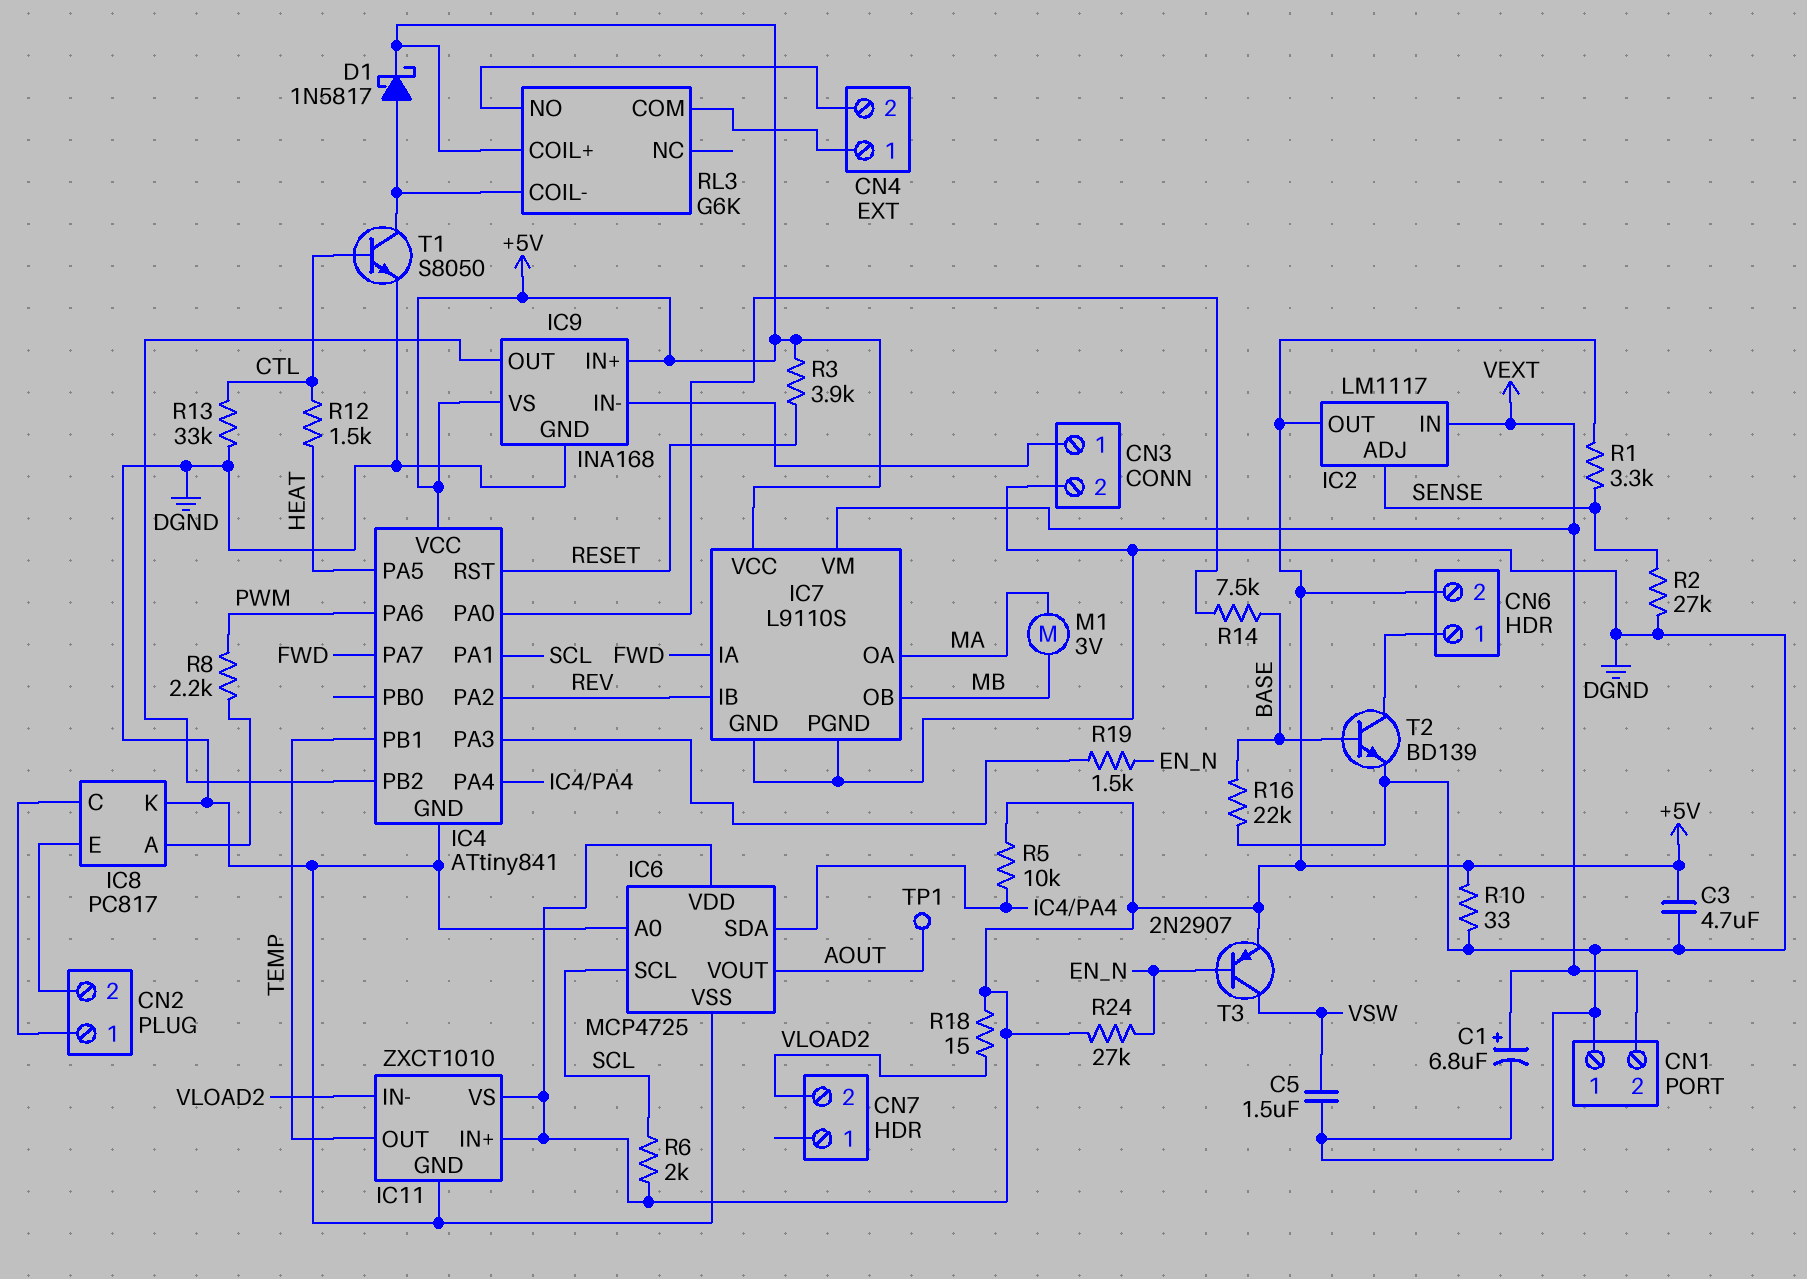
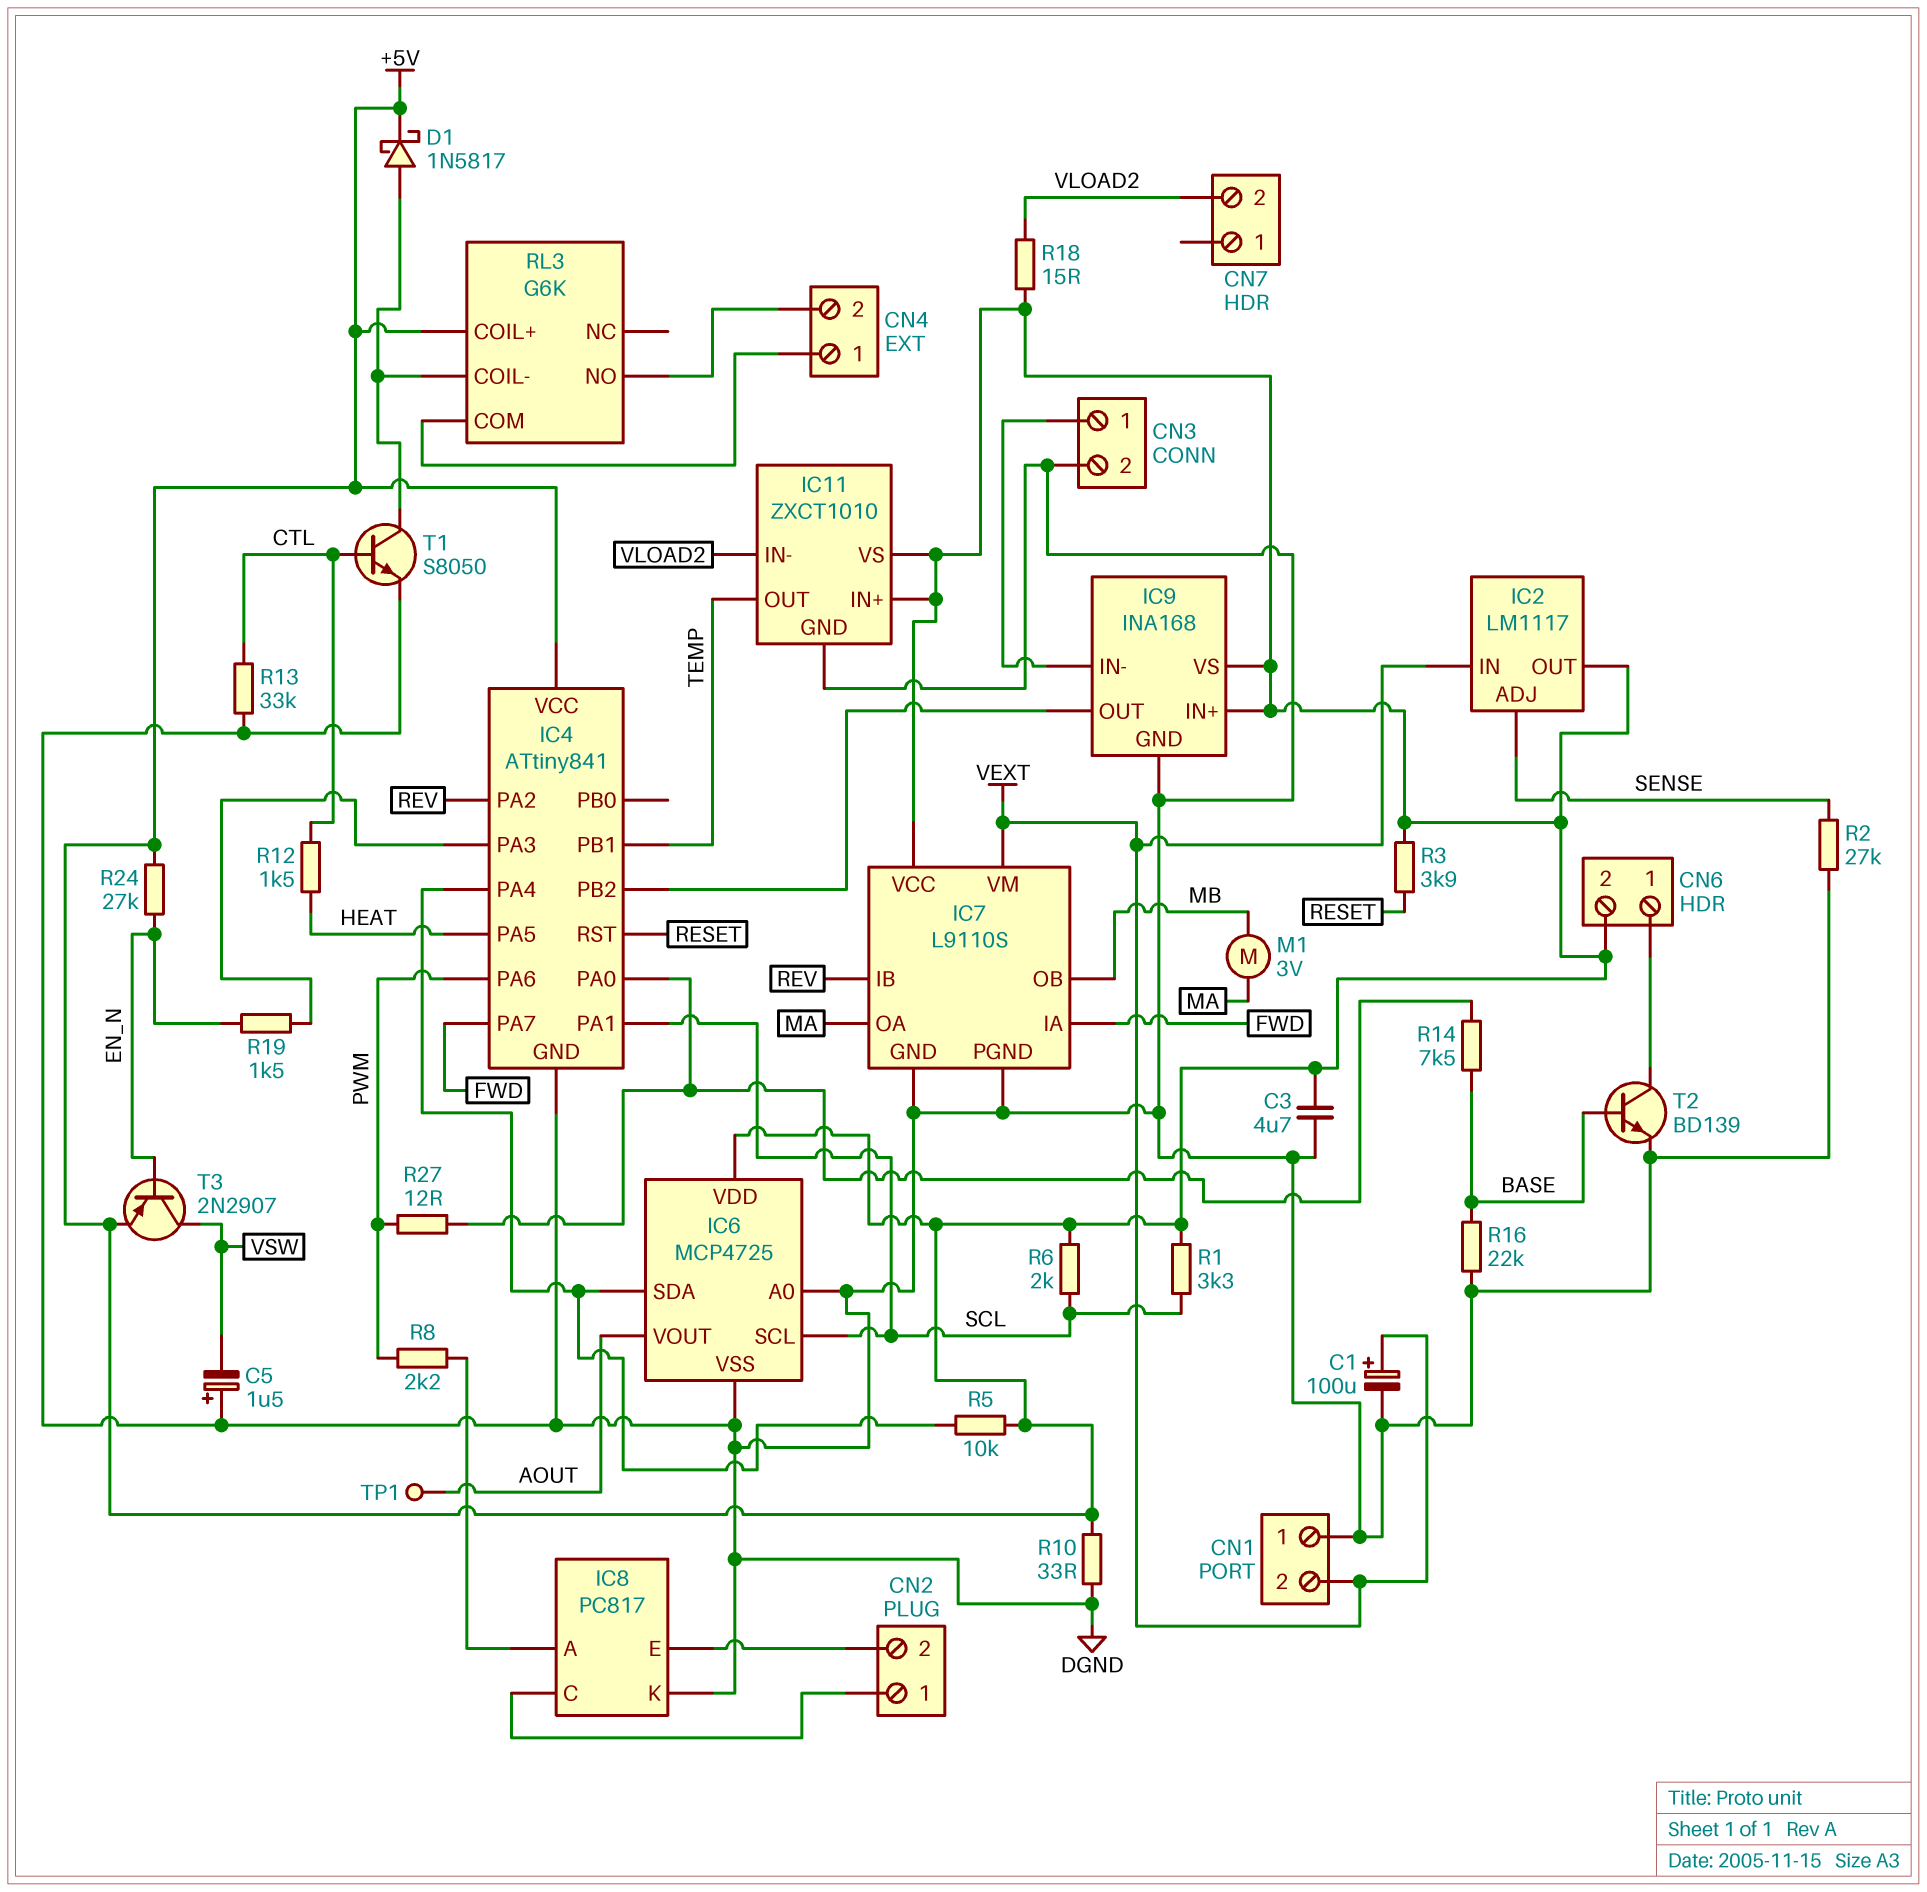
C1: 6.8uF (plus VEXT, minus DGND) -> 100uF (plus VEXT, minus DGND)
C5: 1.5uF (DGND, VSW) -> 1.5uF (plus DGND, minus VSW)
R1: 3.3k (+5V, SENSE) -> 3.3k (+5V, SCL)
R27: none -> 12 (IC4/PA0, PWM)

